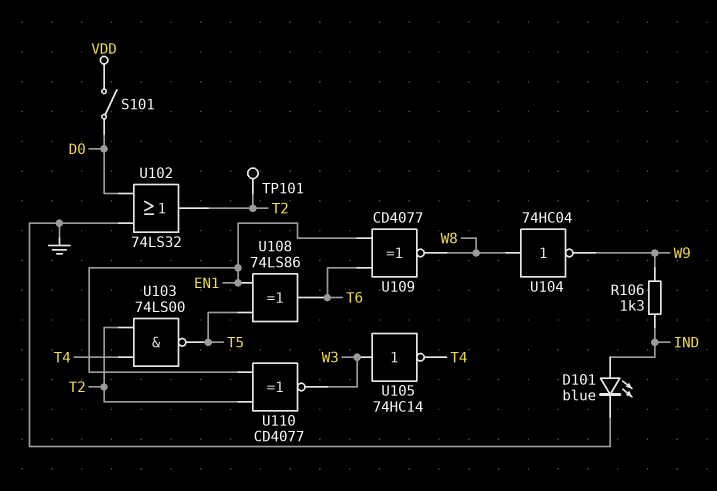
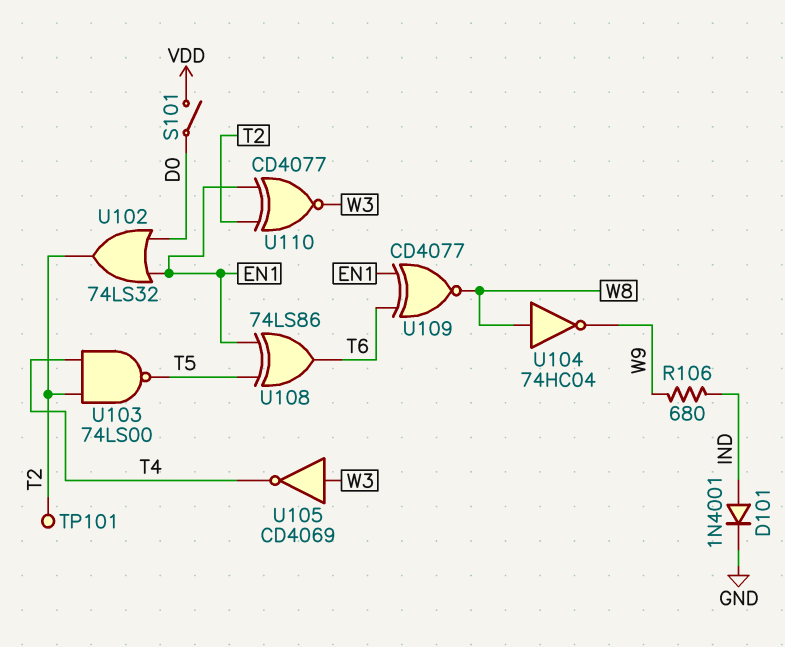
D101: LED blue (A IND, K GND) -> diode 1N4001 (A IND, K GND)
R106: 1.3k (IND, W9) -> 680 (IND, W9)
U102: OR 74LS32 (in D0, in GND, out T2) -> OR 74LS32 (in D0, in EN1, out T2)
U105: NOT 74HC14 (in W3, out T4) -> NOT CD4069 (in W3, out T4)

